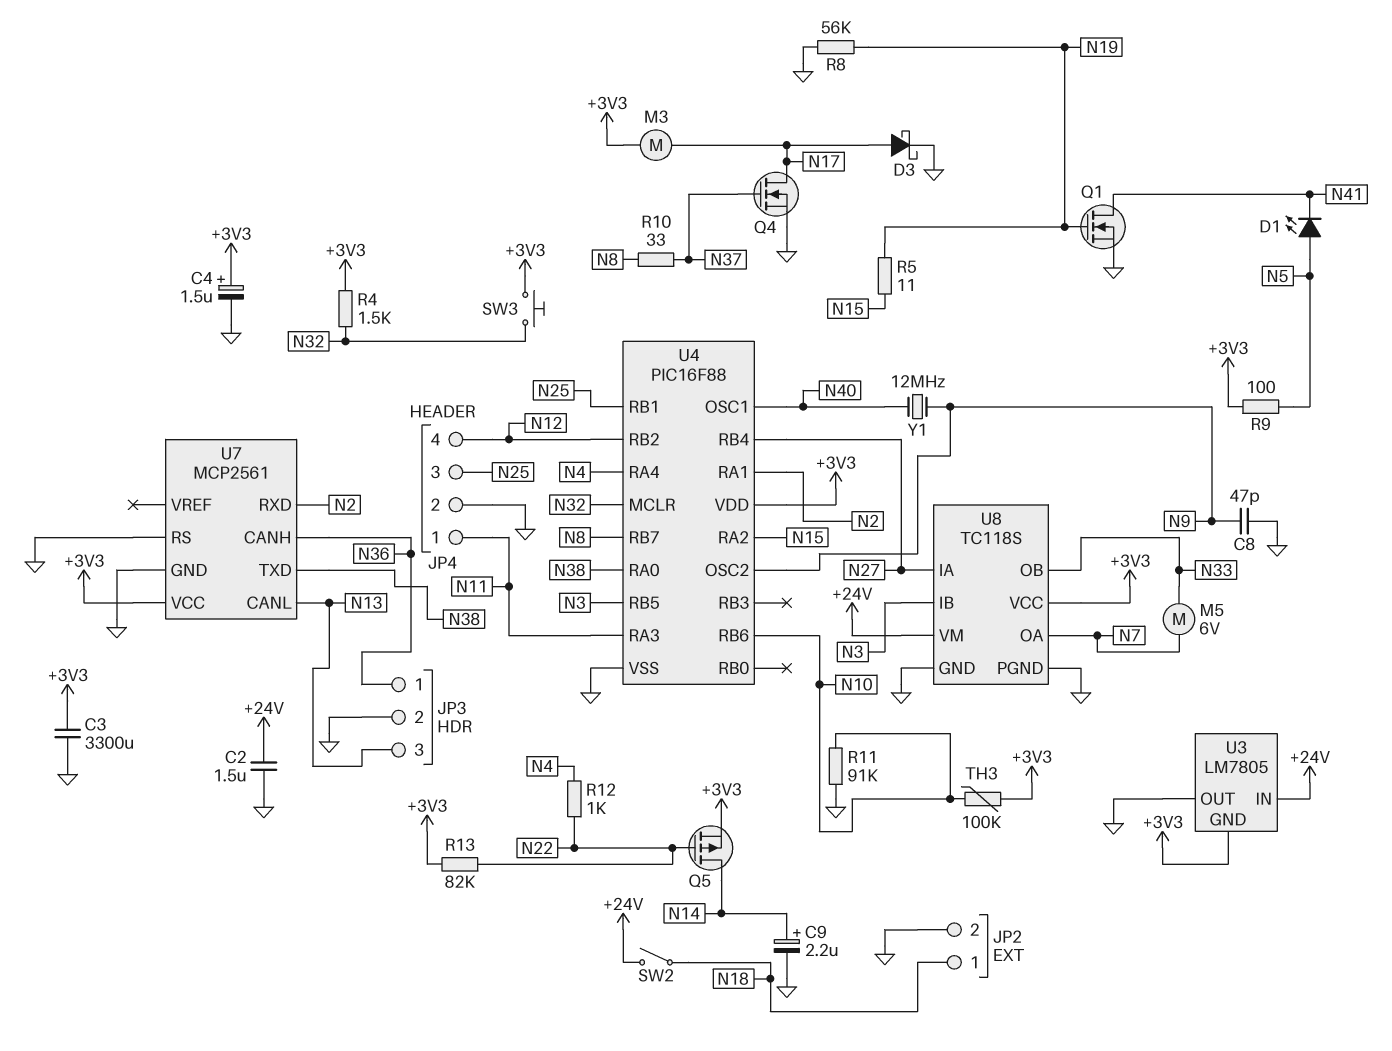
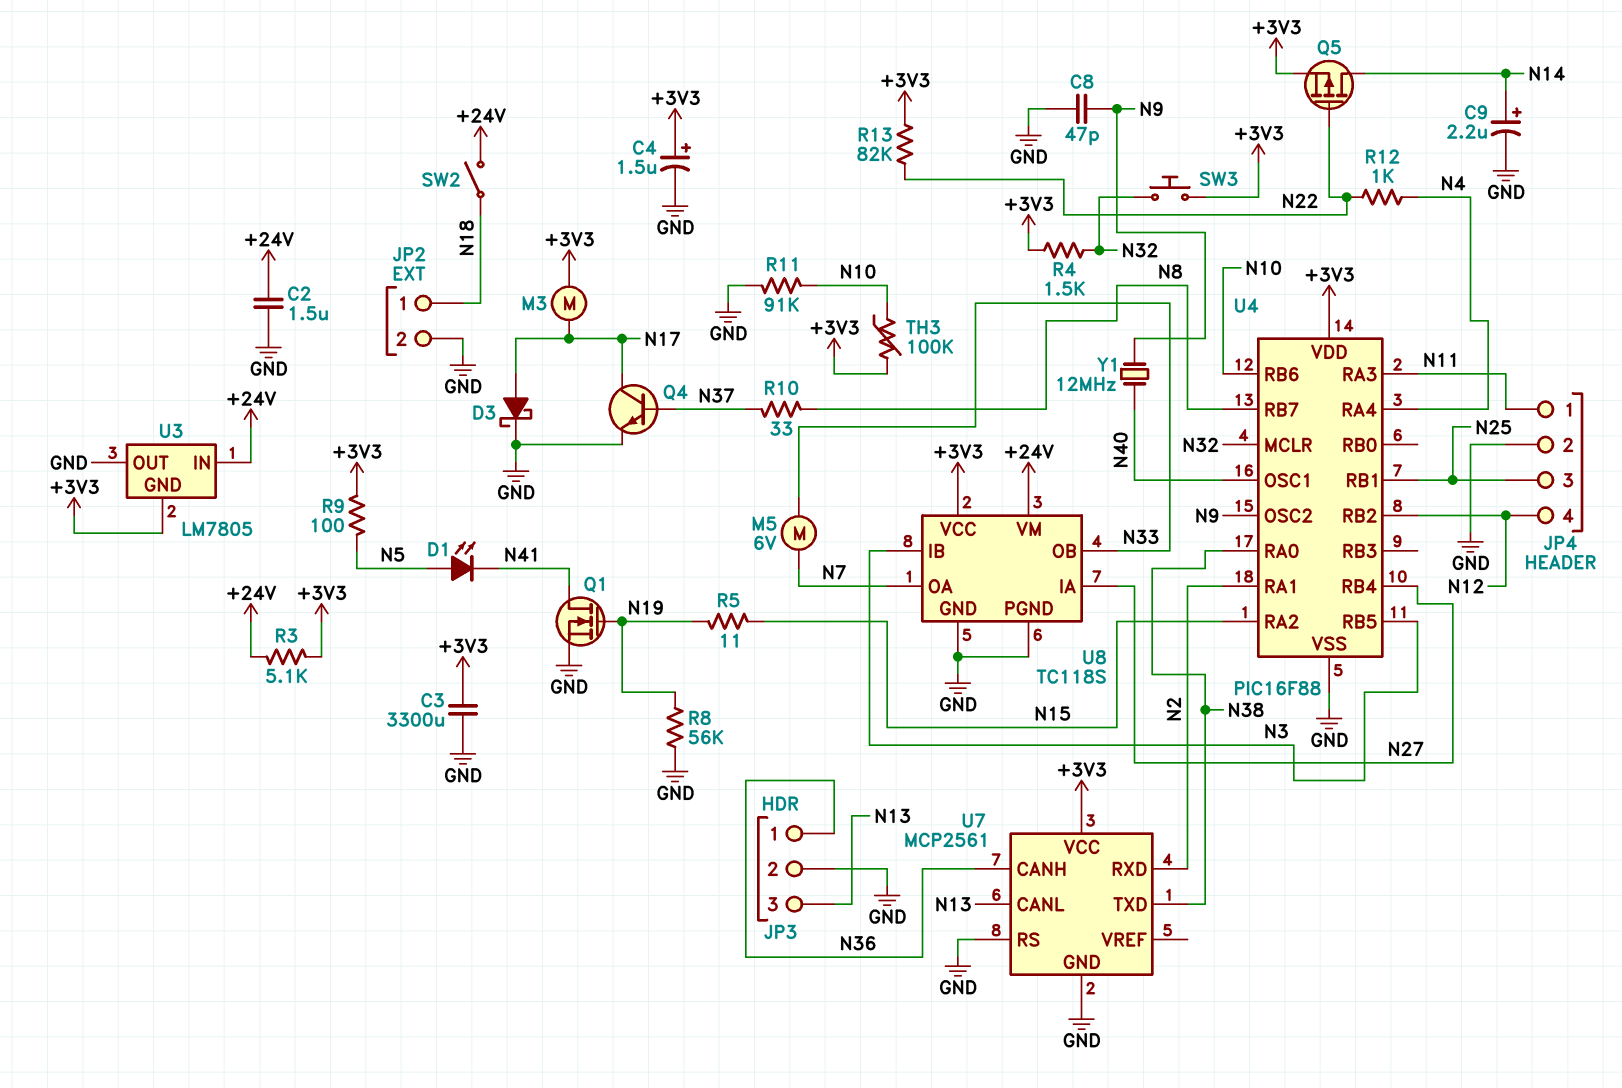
Q4: NMOS (G N37, D N17, S GND) -> NPN (B N37, C N17, E GND)
R3: none -> 5.1k (+3V3, +24V)

